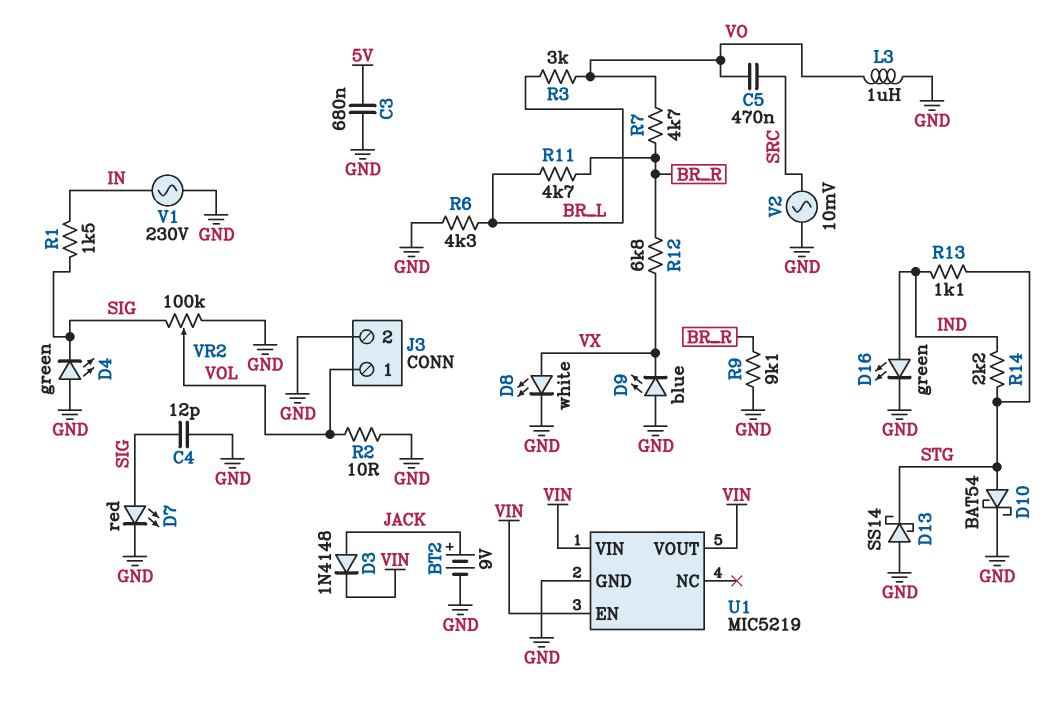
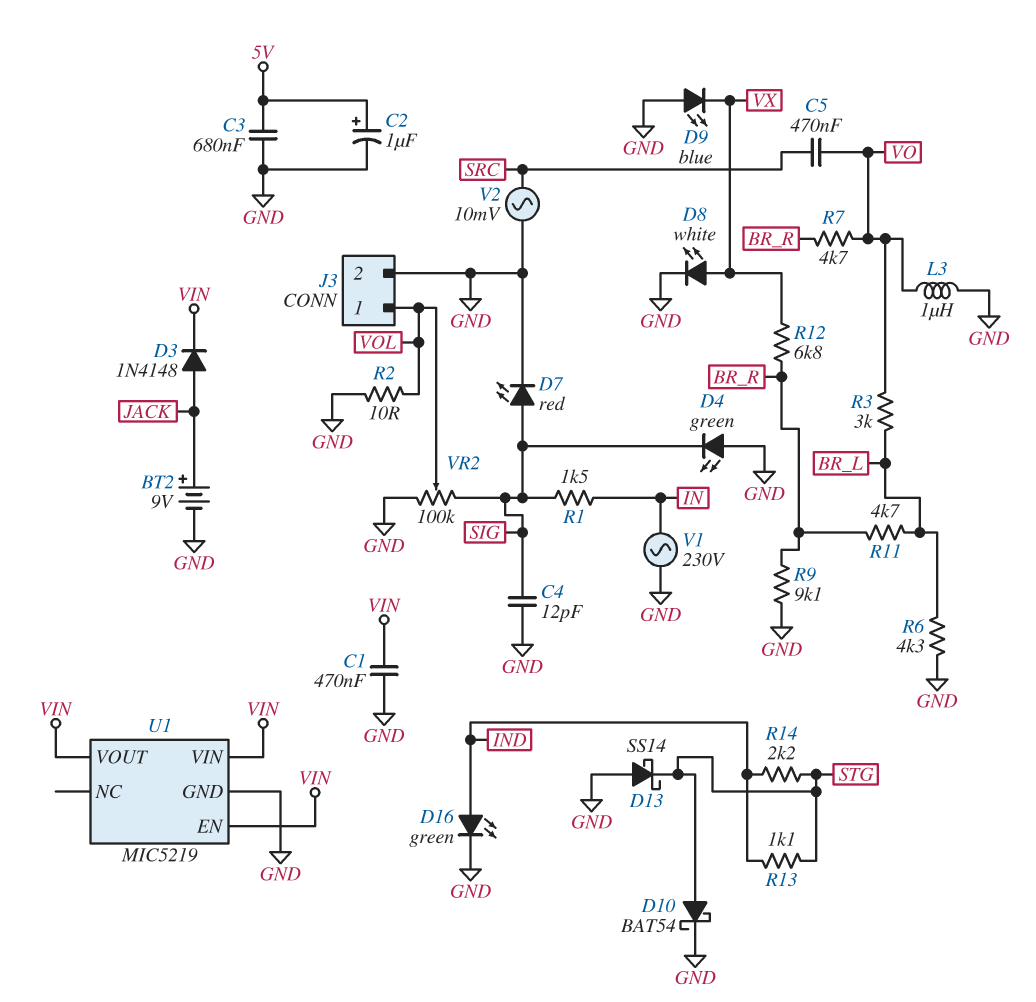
C1: none -> 470nF (GND, VIN)
C2: none -> 1uF (plus 5V, minus GND)

